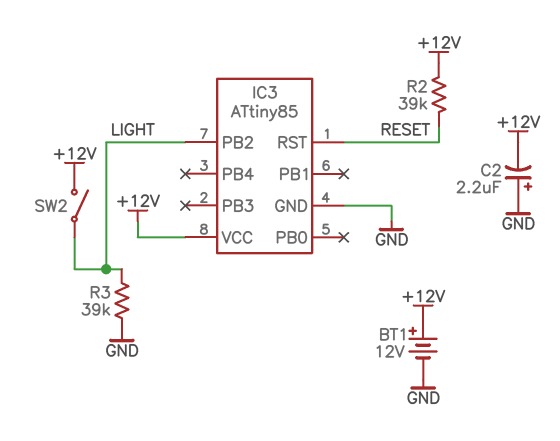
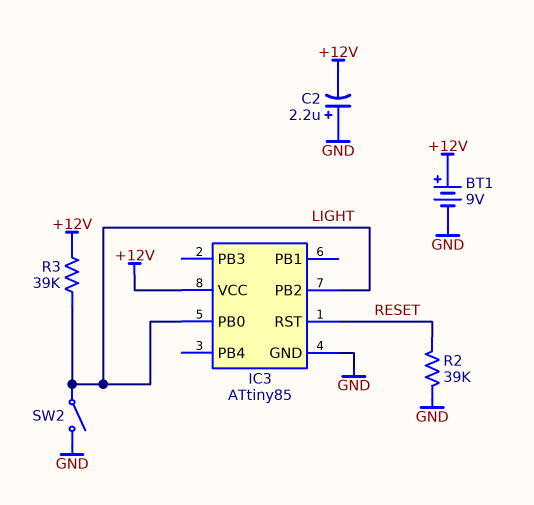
BT1: 12V (plus +12V, minus GND) -> 9V (plus +12V, minus GND)
IC3 pin PB0: none -> LIGHT
R2: 39k (+12V, RESET) -> 39k (GND, RESET)
R3: 39k (GND, LIGHT) -> 39k (+12V, LIGHT)
SW2: switch (+12V, LIGHT) -> switch (GND, LIGHT)

